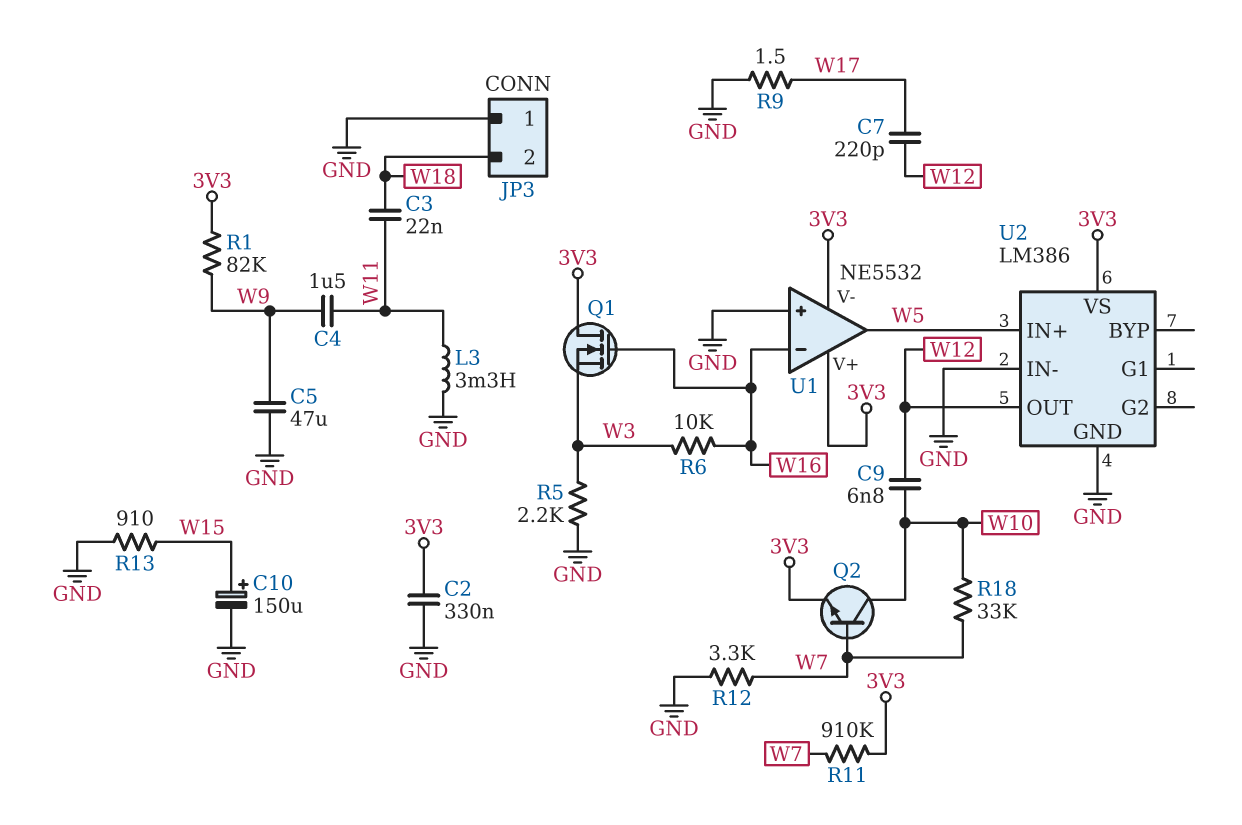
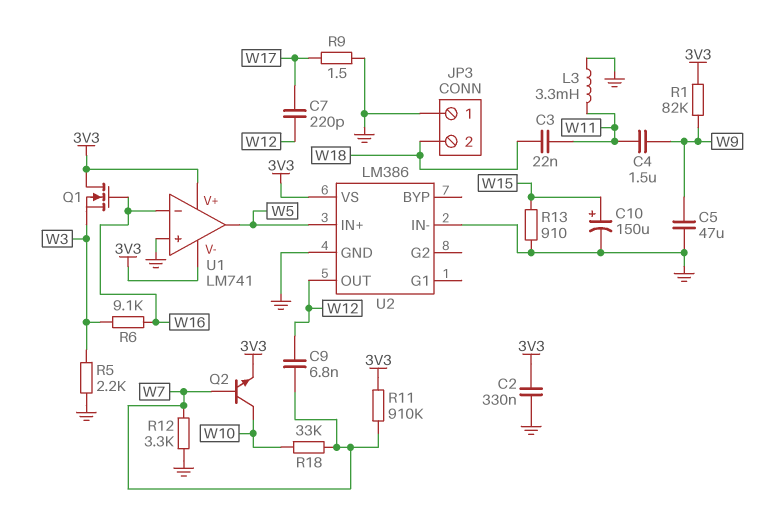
C9: 6.8nF (W10, W12) -> 6.8nF (W7, W12)
R6: 10k (W3, W16) -> 9.1k (W3, W16)
U1: NE5532 -> LM741

